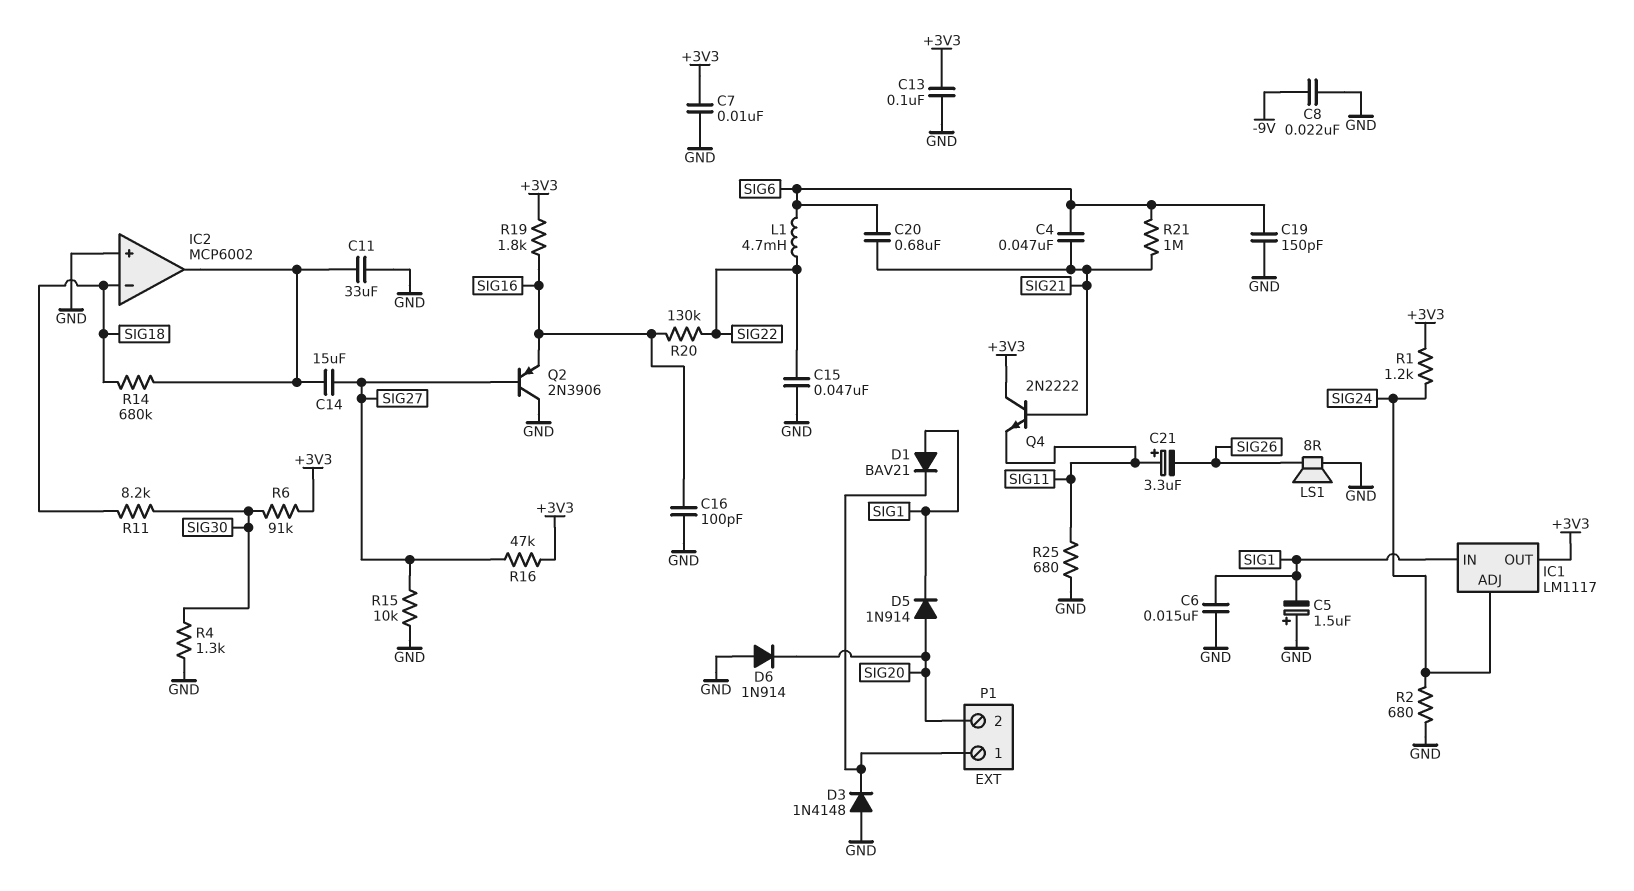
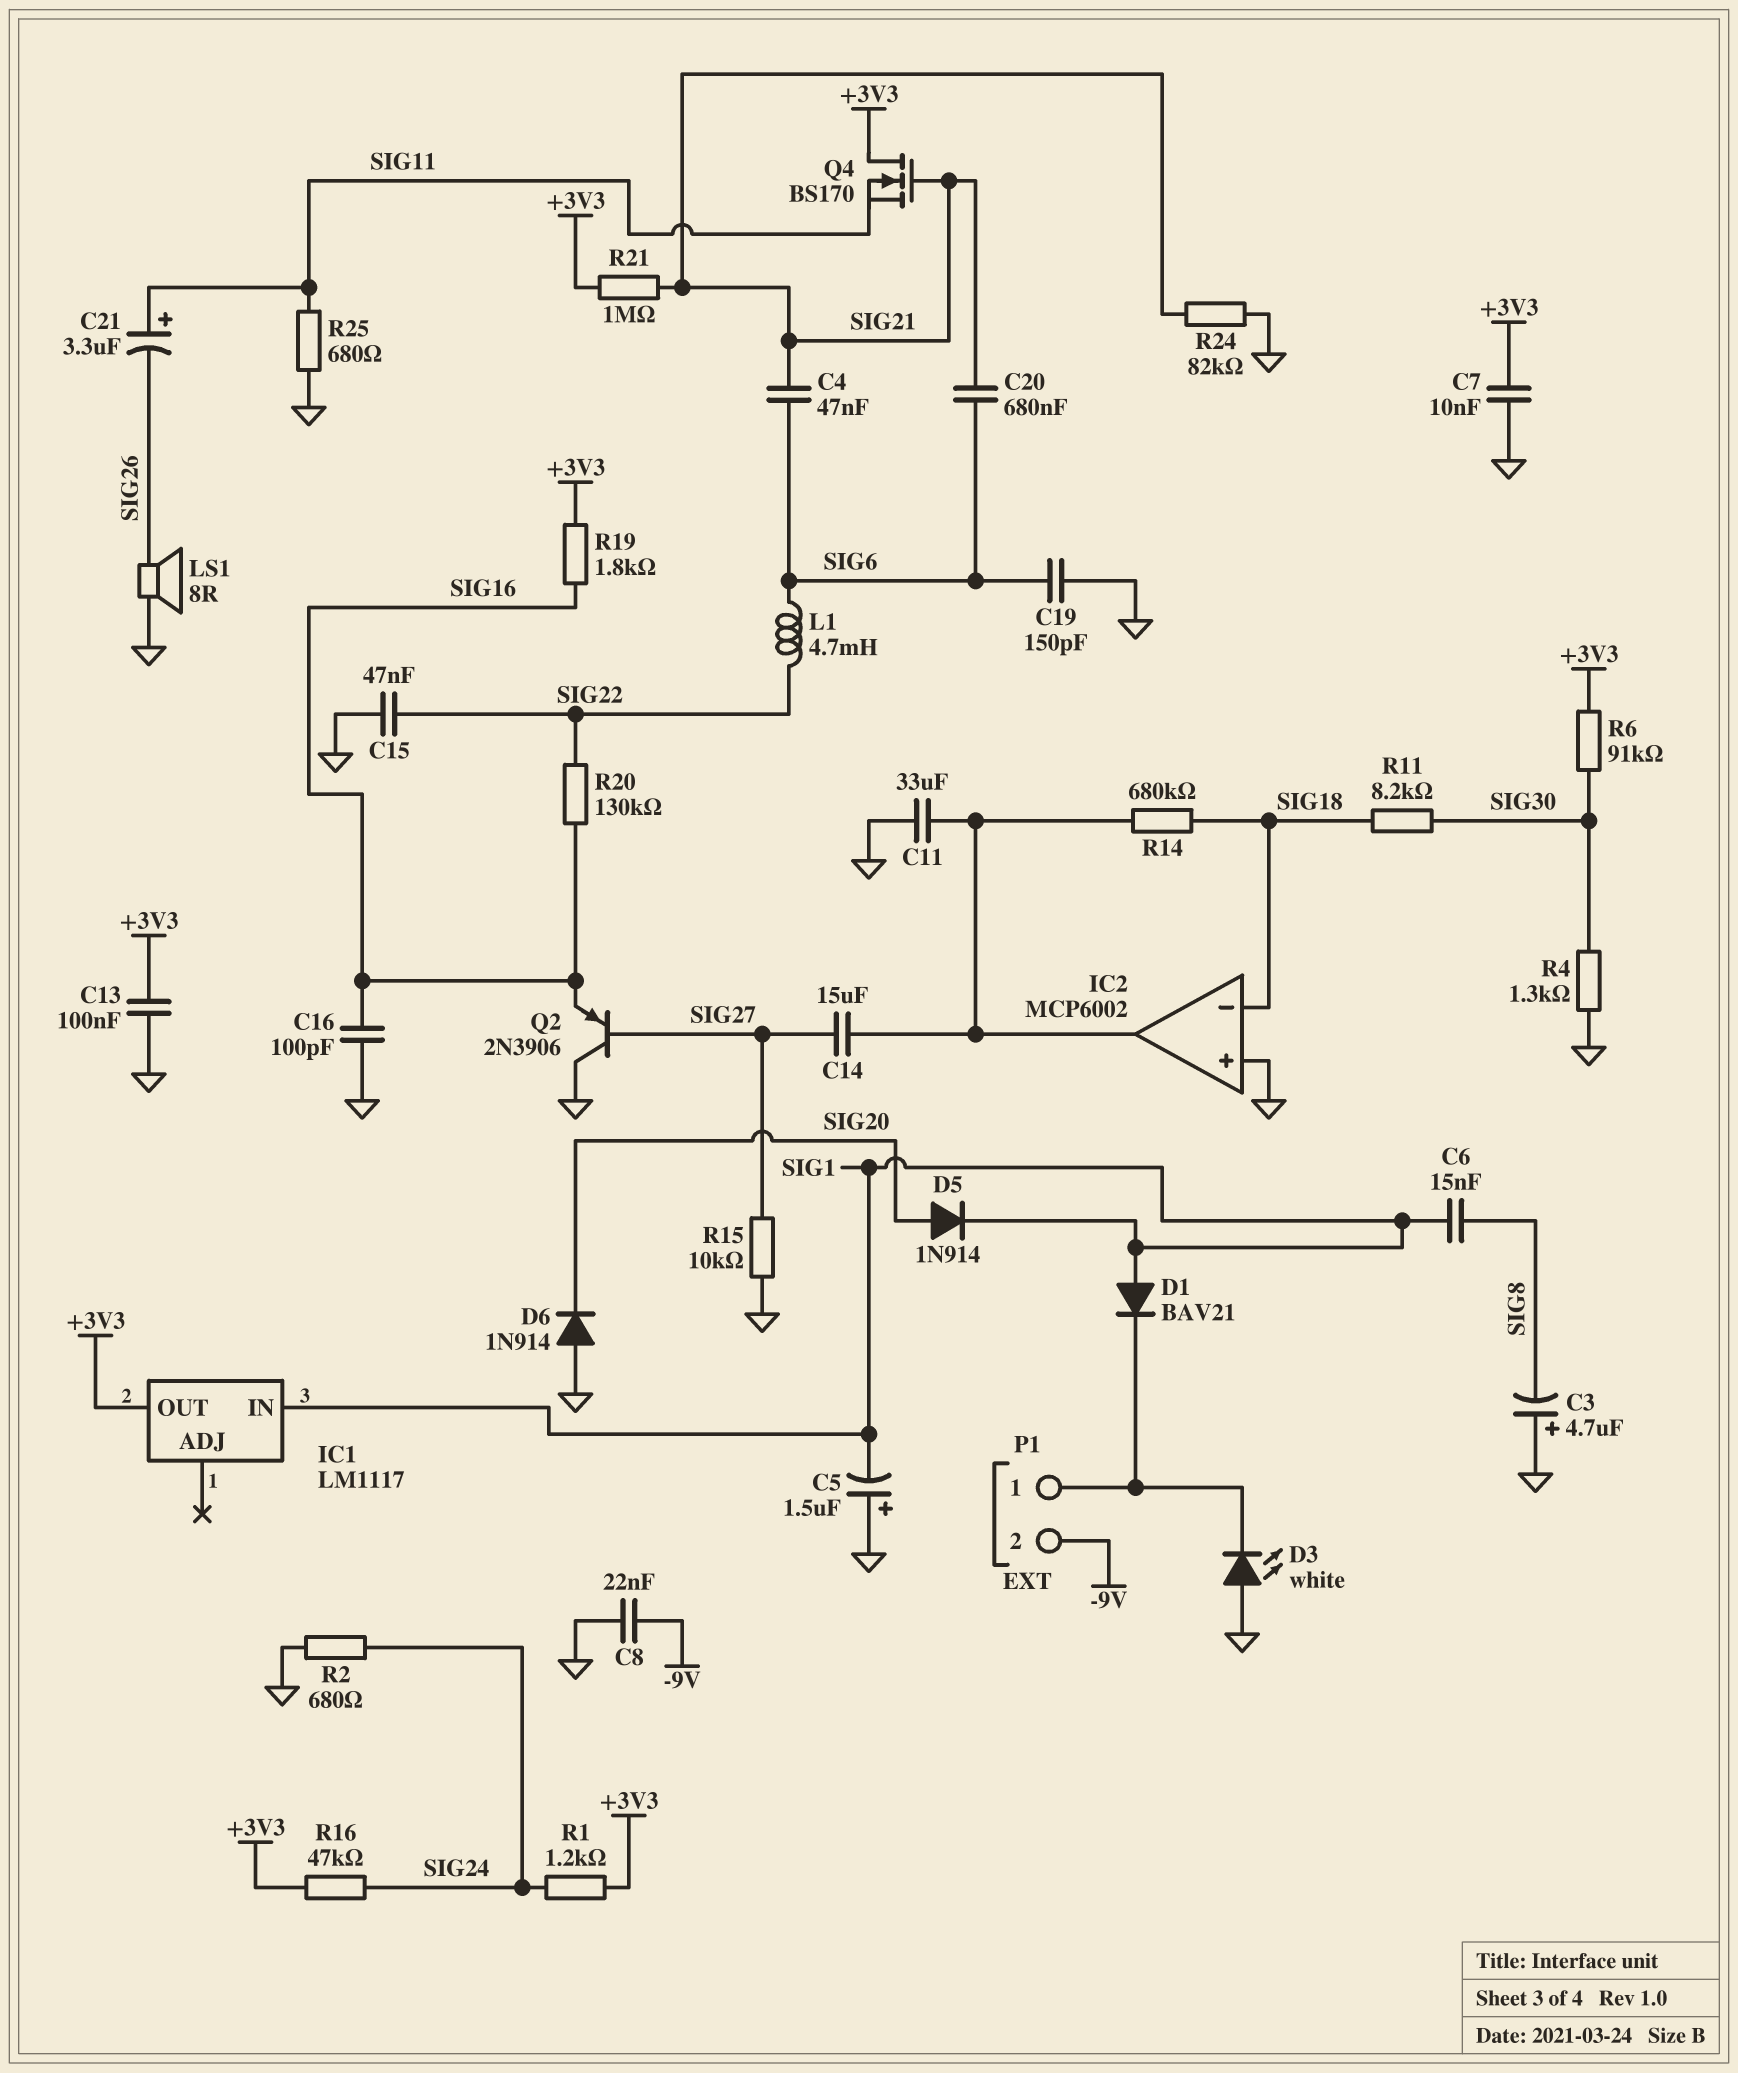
C3: none -> 4.7uF (plus GND, minus SIG8)
C6: 15nF (GND, SIG1) -> 15nF (SIG1, SIG8)
D3: diode 1N4148 (A GND, K P1/1) -> LED white (A GND, K P1/1)
IC1 pin ADJ: SIG24 -> none
P1 pin 2: SIG20 -> -9V
Q4: NPN 2N2222 (B SIG21, C +3V3, E SIG11) -> NMOS BS170 (G SIG21, D +3V3, S SIG11)
R16: 47k (+3V3, SIG27) -> 47k (+3V3, SIG24)
R21: 1M (SIG6, SIG21) -> 1M (+3V3, SIG21)
R24: none -> 82k (GND, SIG21)

